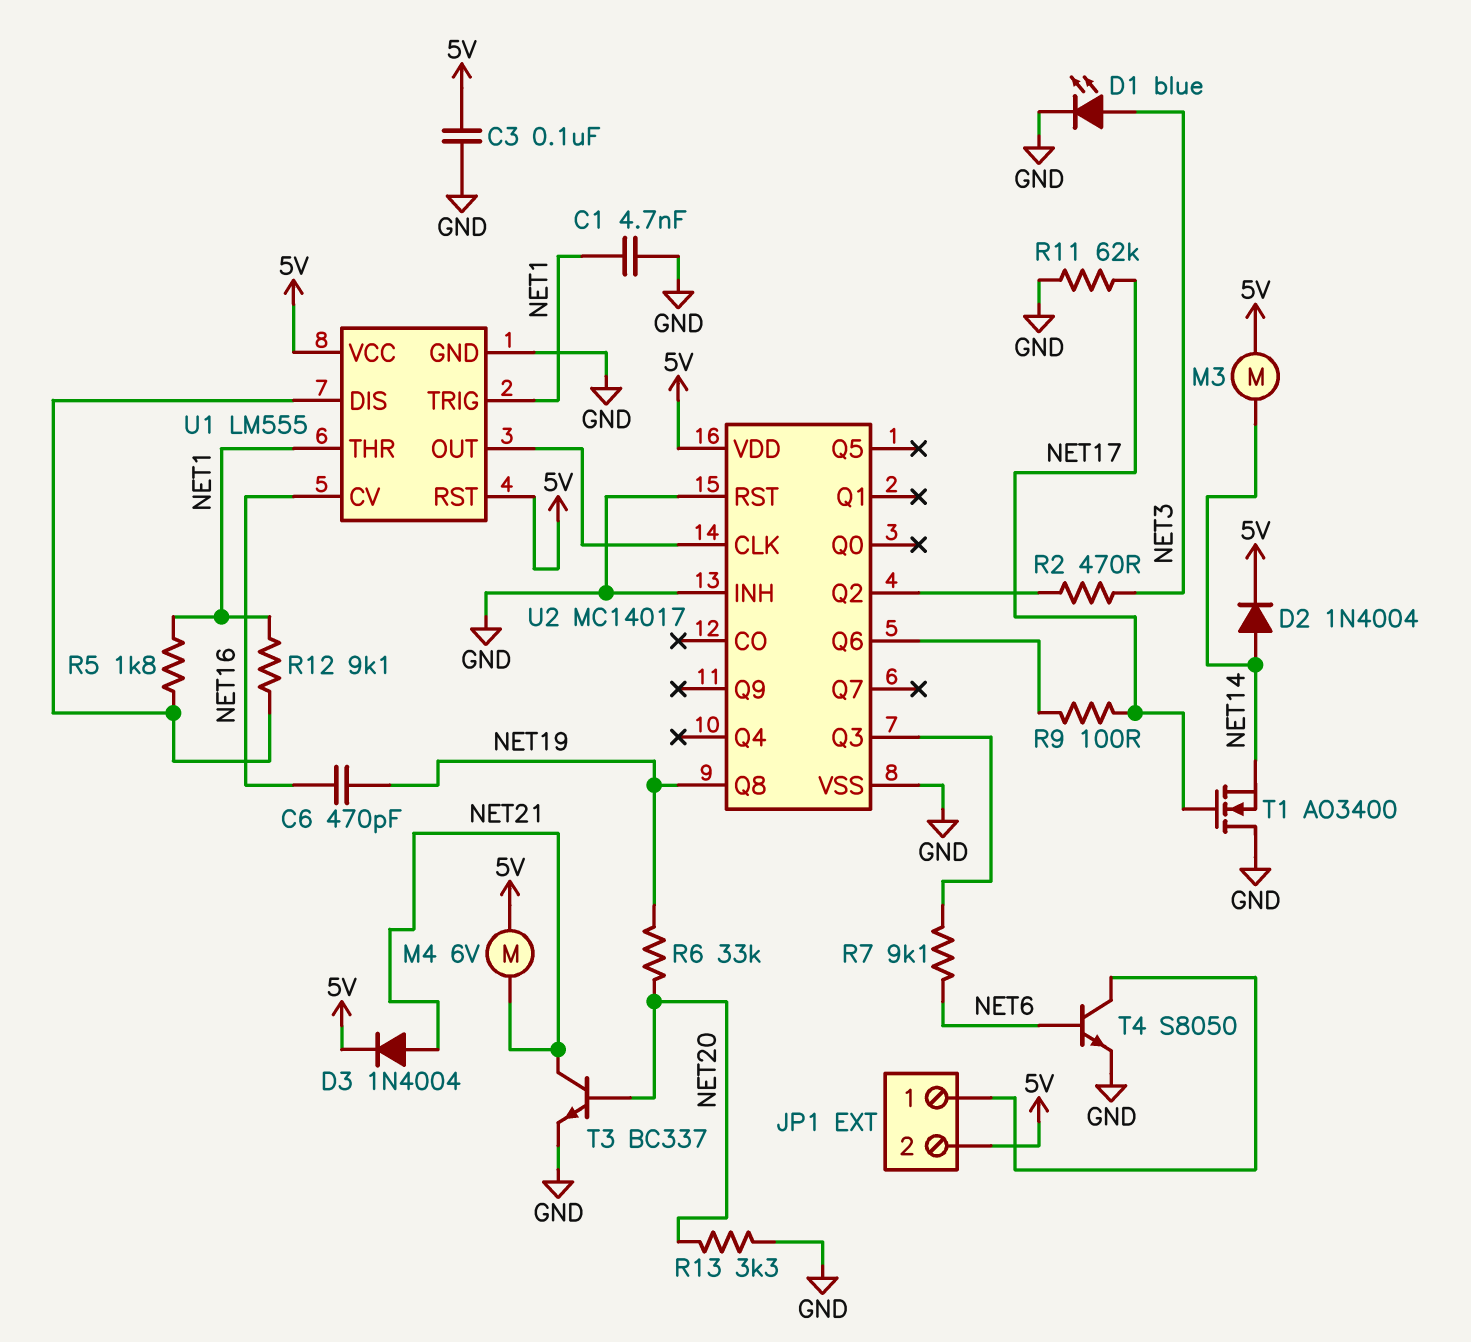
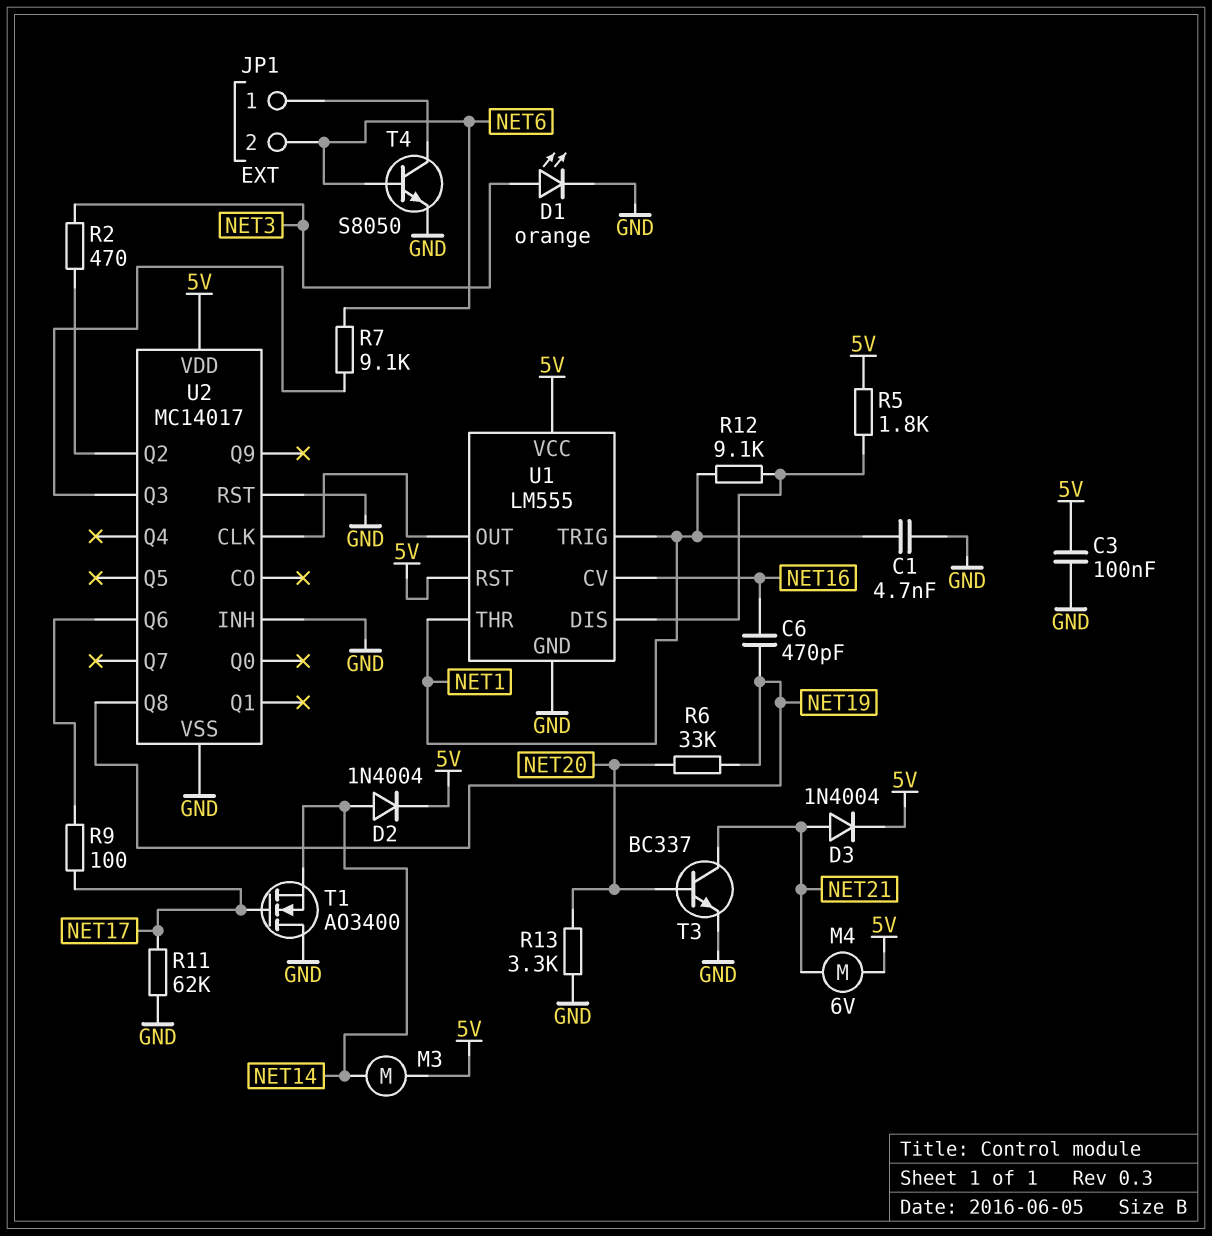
D1: LED blue (A NET3, K GND) -> LED orange (A NET3, K GND)
JP1 pin 2: 5V -> NET6
R5: 1.8k (NET1, U1/DIS) -> 1.8k (5V, U1/DIS)

